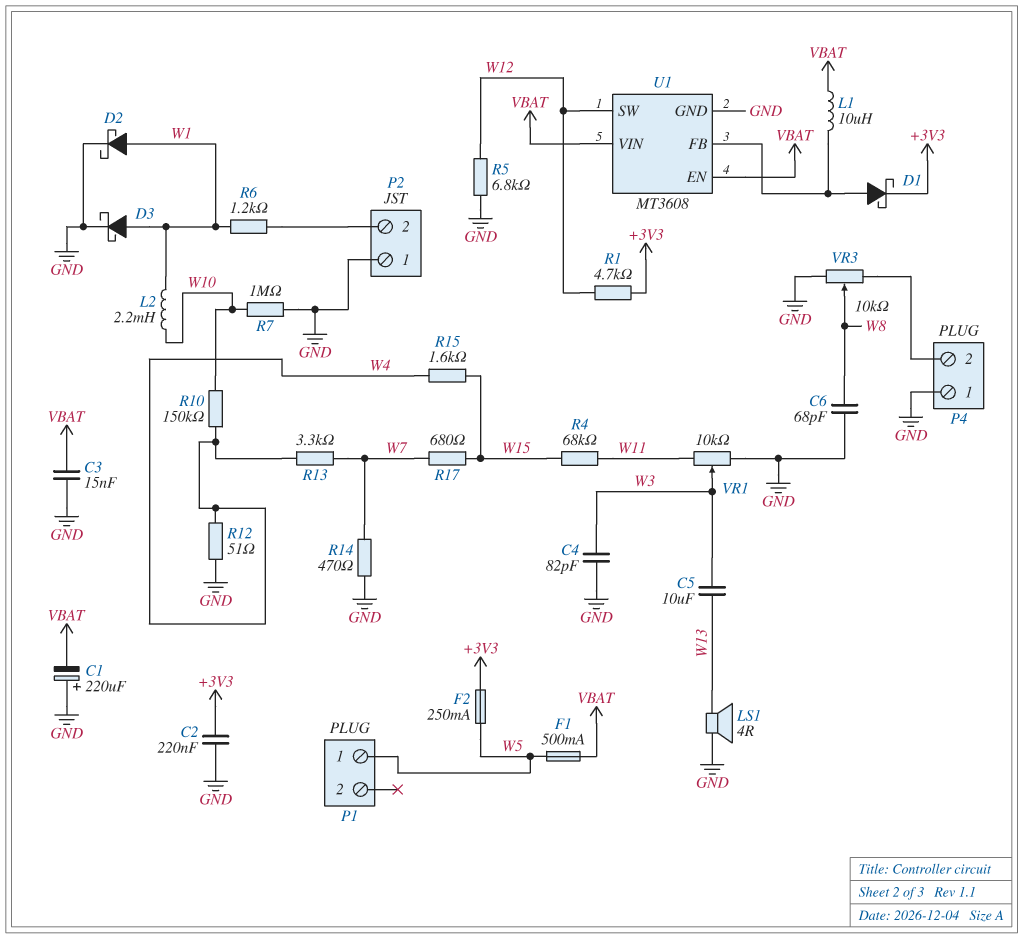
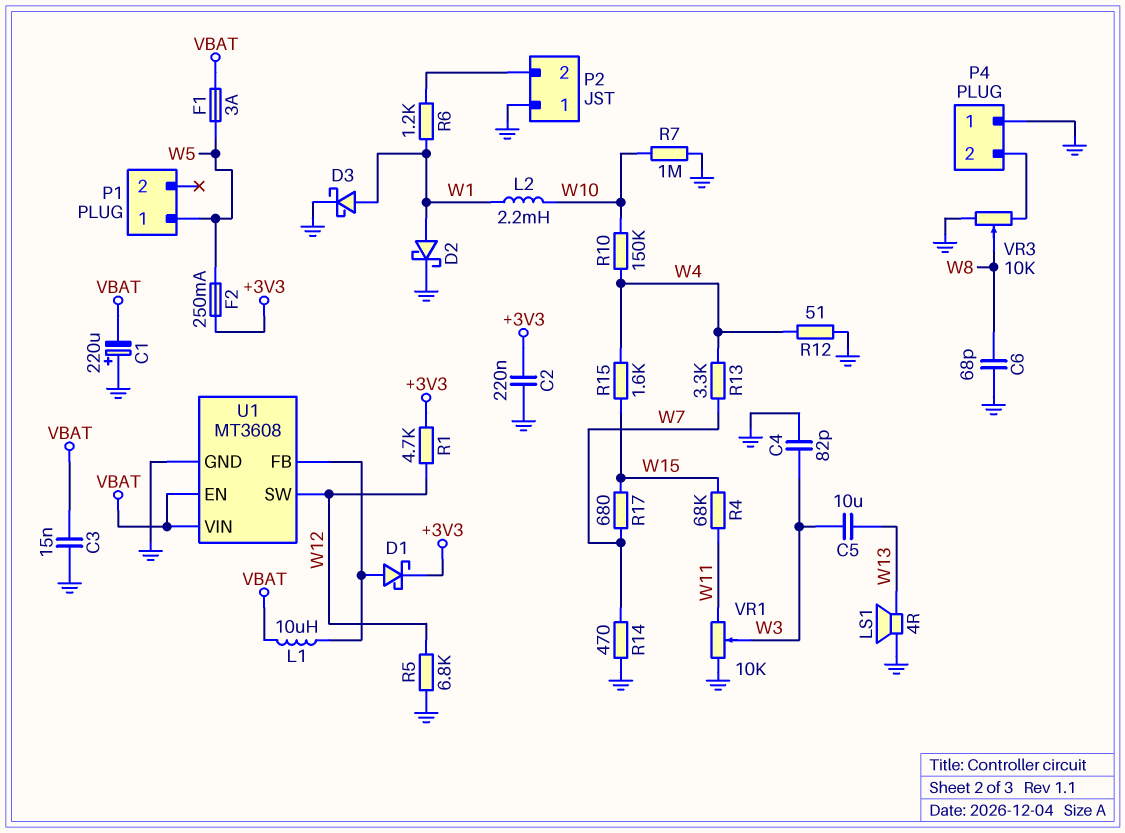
F1: 500mA (VBAT, W5) -> 3A (VBAT, W5)

